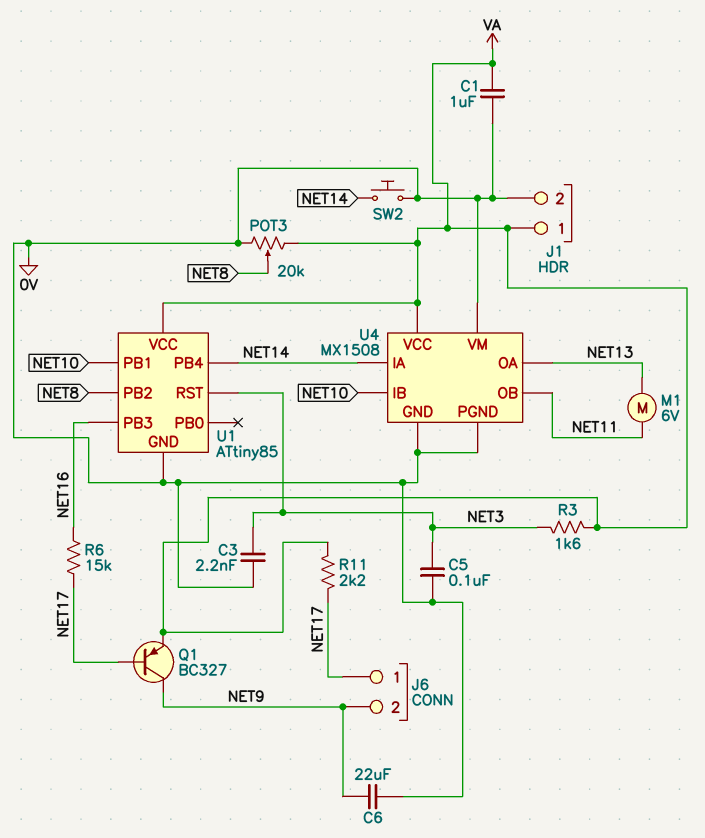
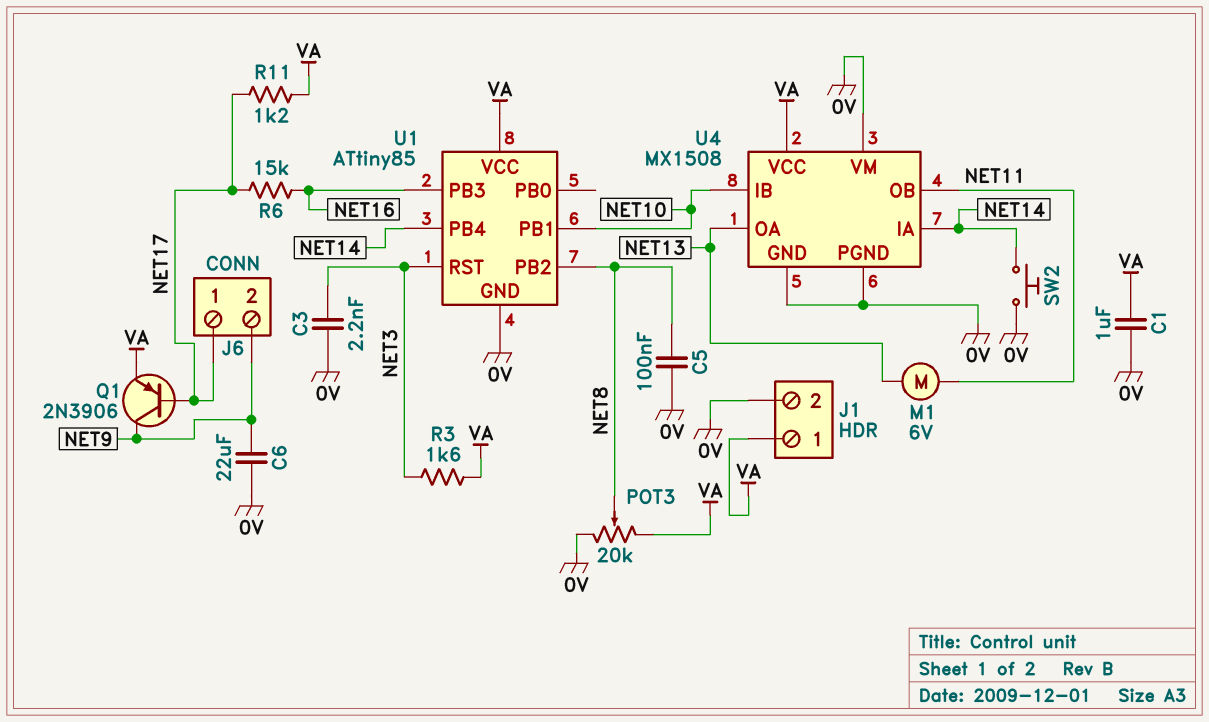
C5: 100nF (0V, NET3) -> 100nF (0V, NET8)
Q1: PNP BC327 (B NET17, C NET9, E VA) -> PNP 2N3906 (B NET17, C NET9, E VA)
R11: 2.2k (NET17, VA) -> 1.2k (NET17, VA)

